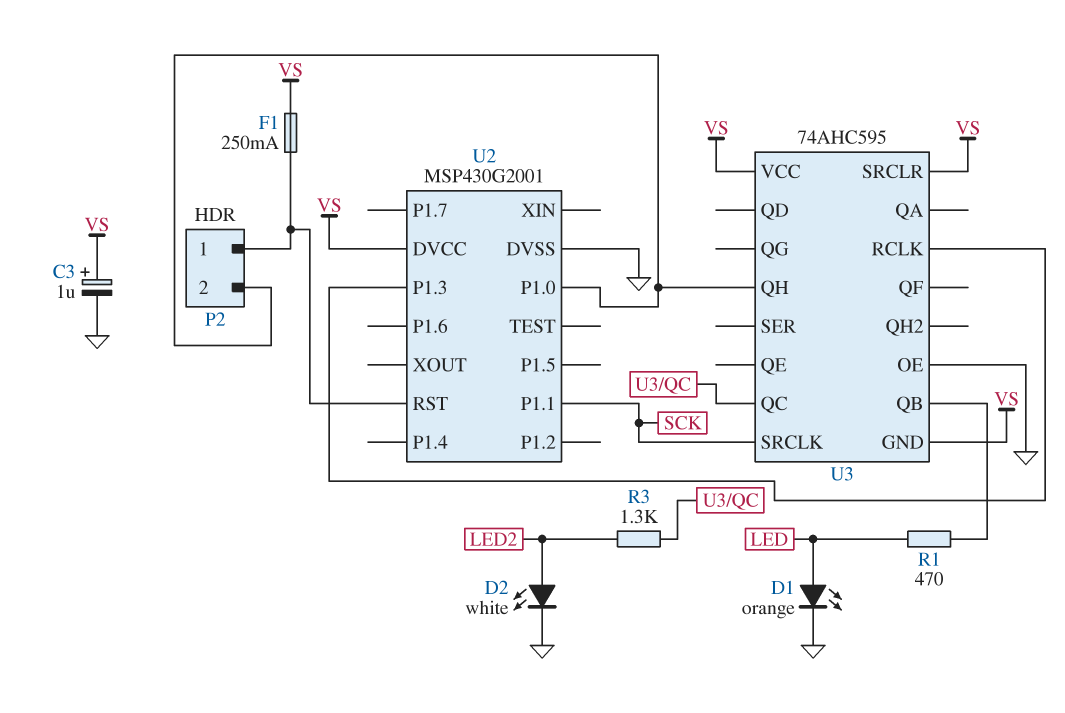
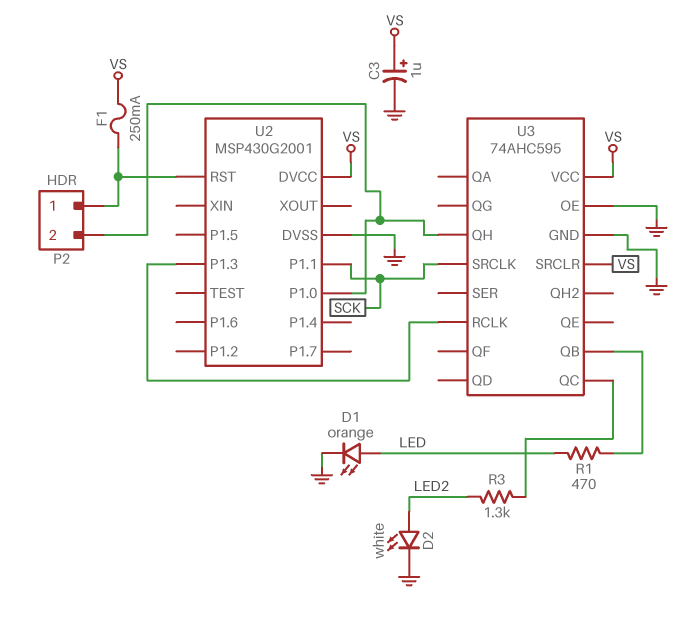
U3 pin GND: VS -> GND

